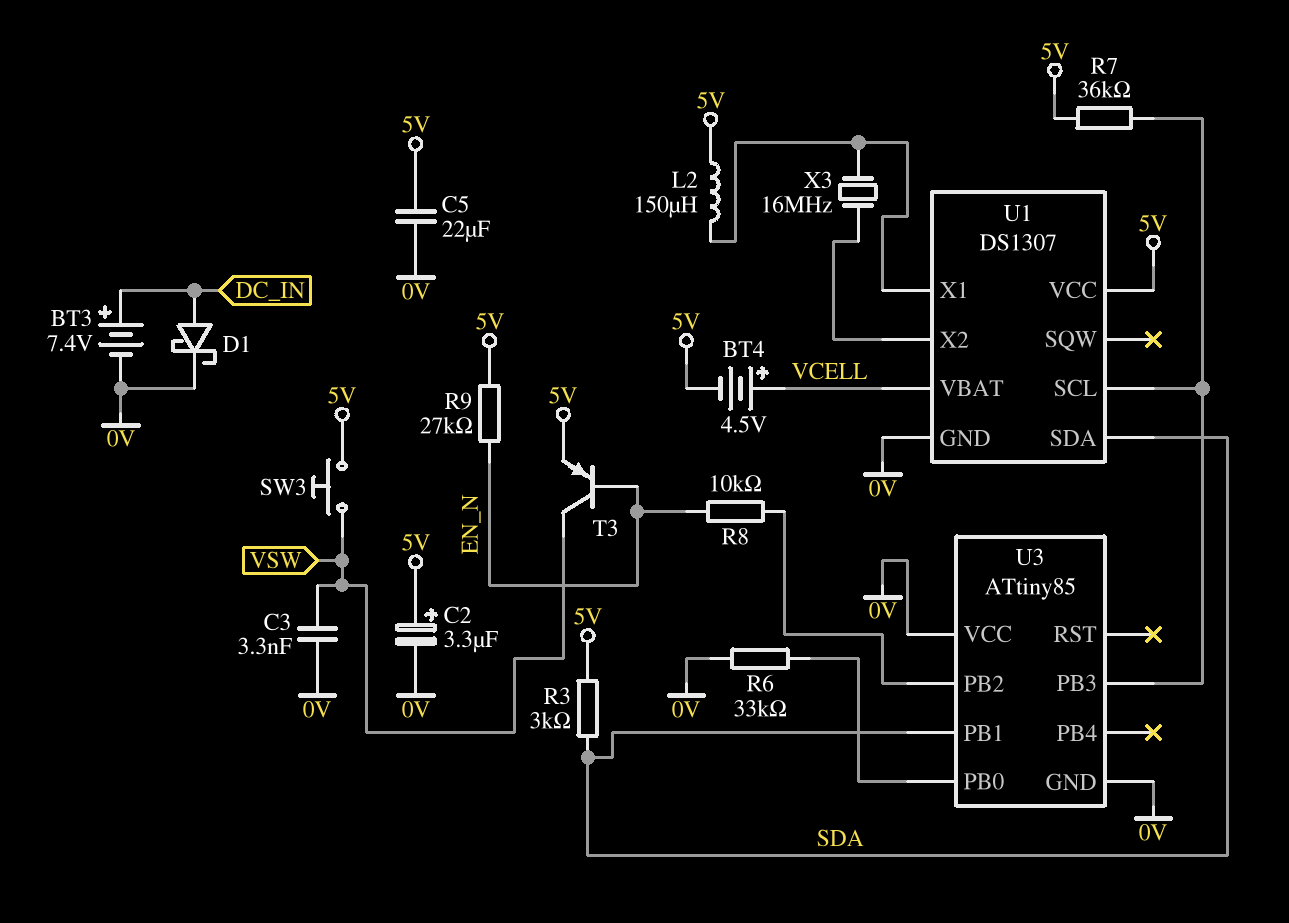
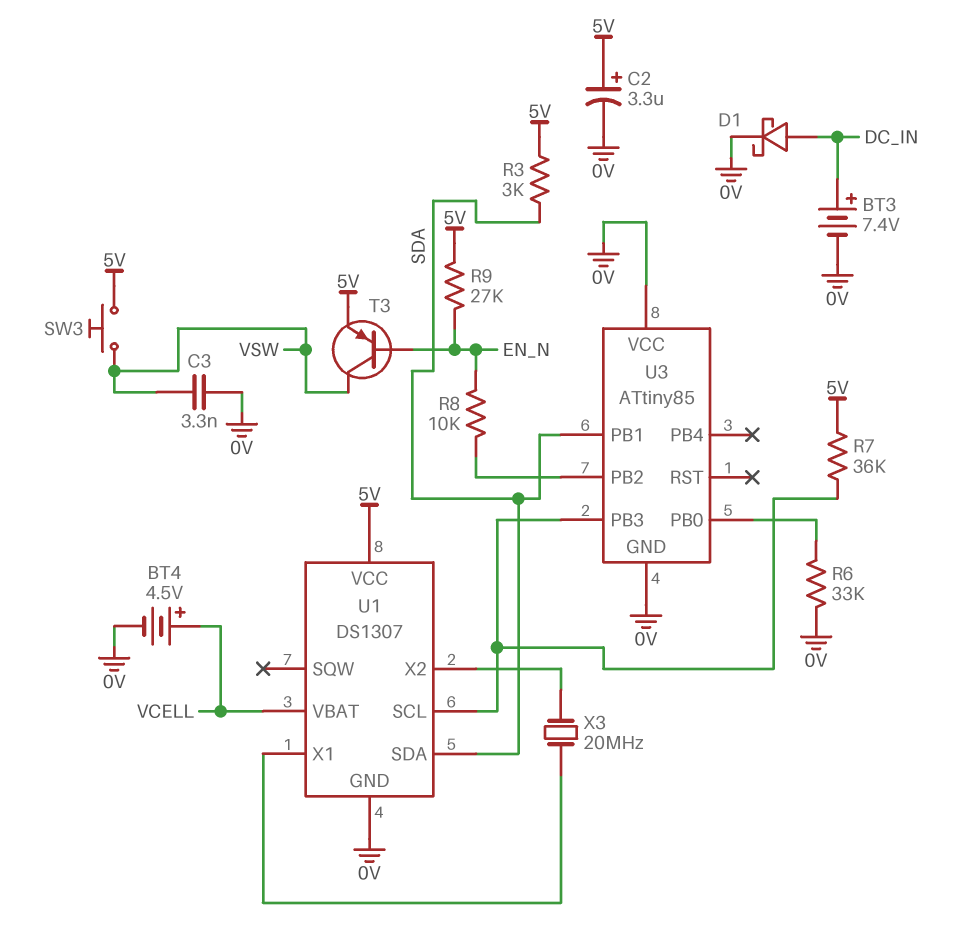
BT4: 4.5V (plus VCELL, minus 5V) -> 4.5V (plus VCELL, minus 0V)
C5: 22uF (0V, 5V) -> none
L2: 150uH (5V, U1/X1) -> none
X3: 16MHz (U1/X1, U1/X2) -> 20MHz (U1/X1, U1/X2)

